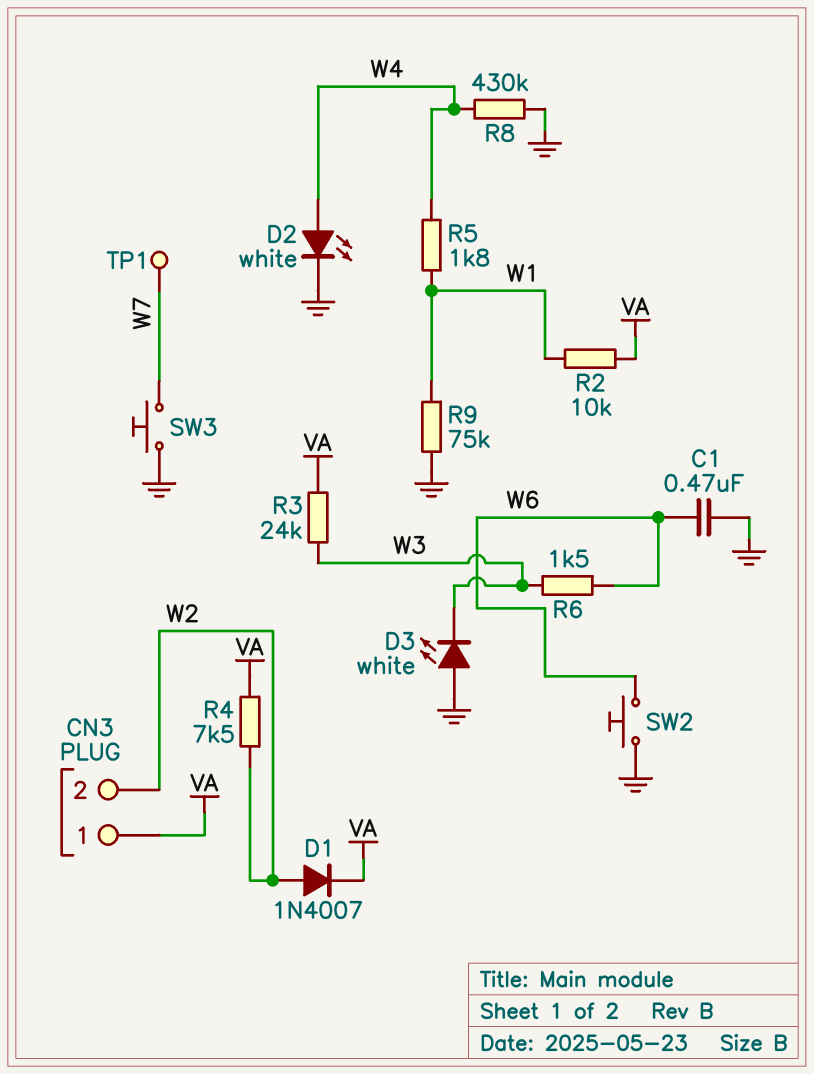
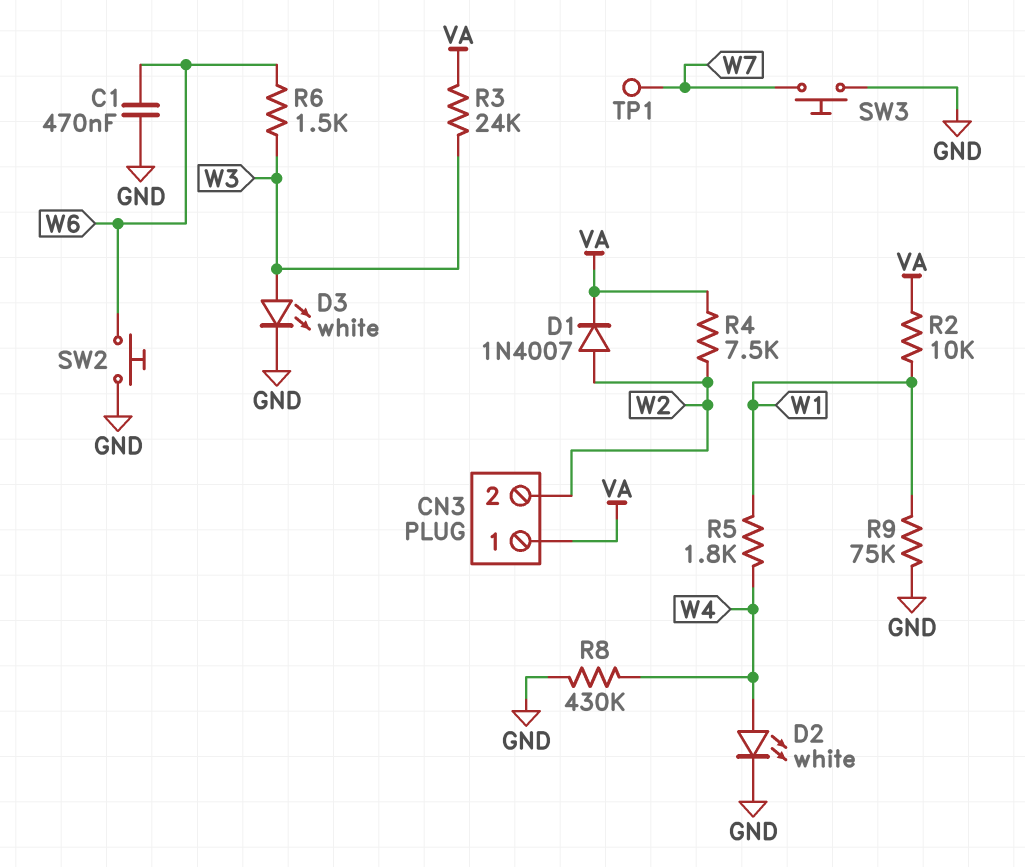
D3: LED white (A GND, K W3) -> LED white (A W3, K GND)

